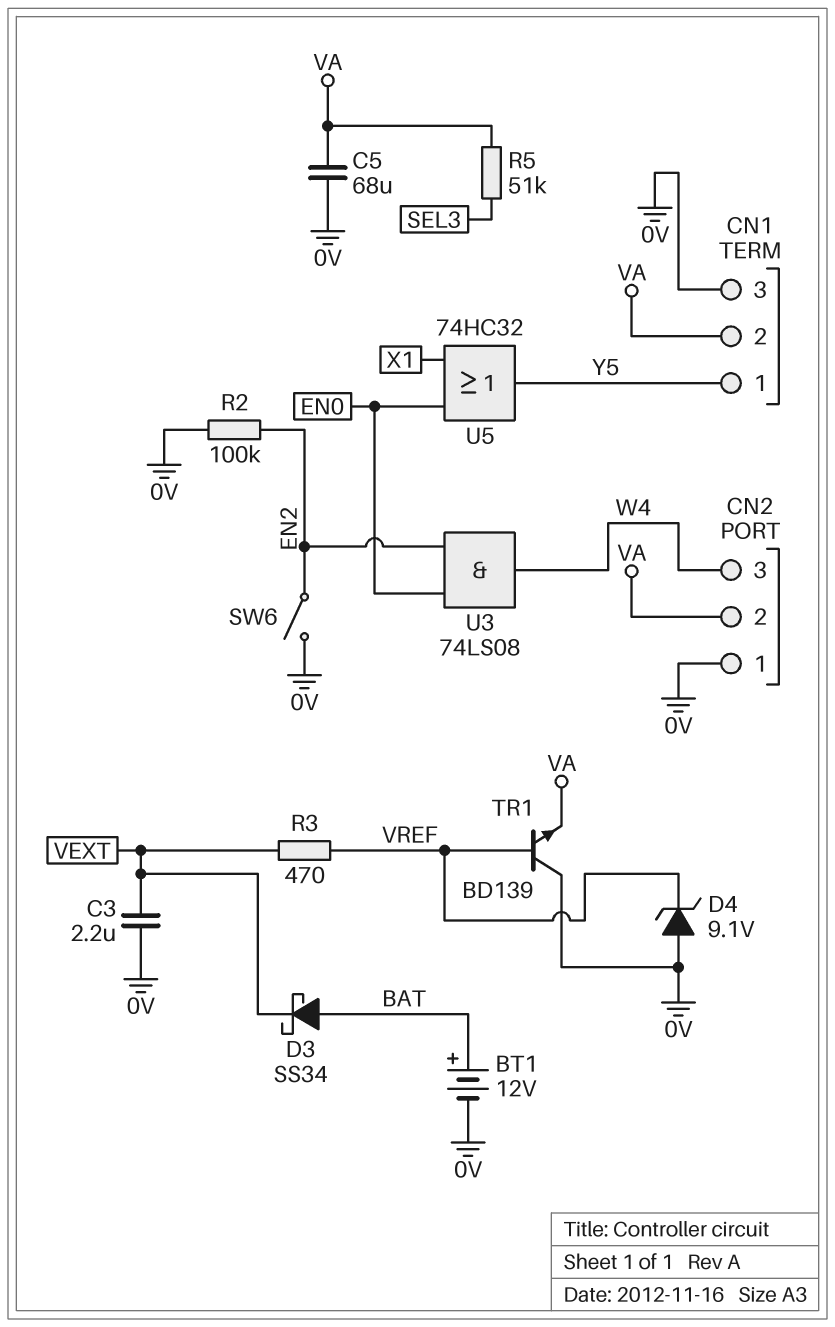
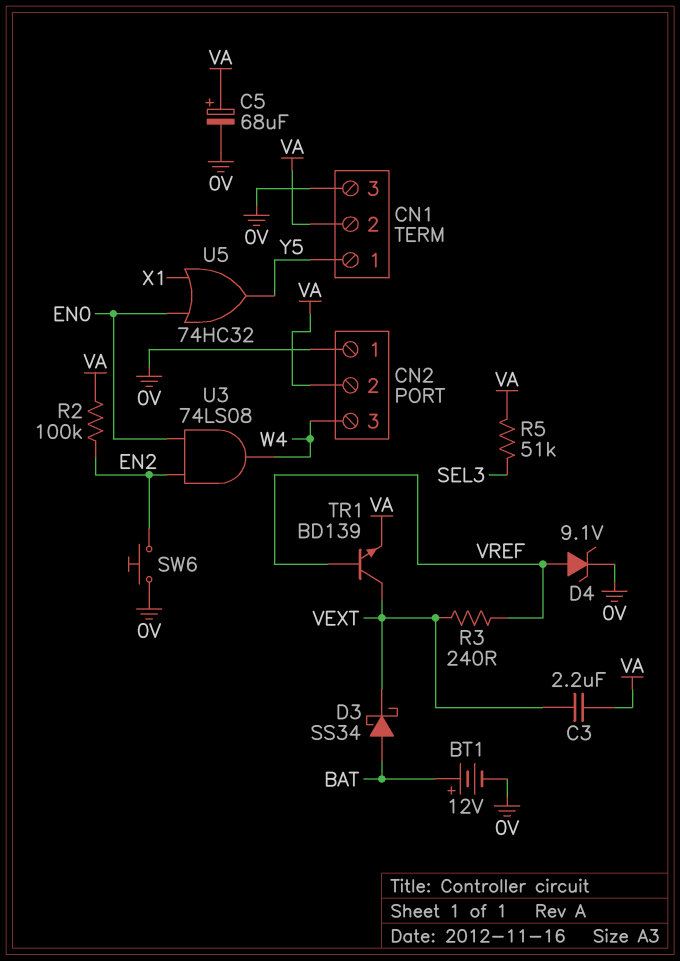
C3: 2.2uF (0V, VEXT) -> 2.2uF (VA, VEXT)
C5: 68uF (0V, VA) -> 68uF (plus VA, minus 0V)
D4: zener 9.1V (A 0V, K VREF) -> zener 9.1V (A VREF, K 0V)
R2: 100k (0V, EN2) -> 100k (EN2, VA)
R3: 470 (VEXT, VREF) -> 240 (VEXT, VREF)
SW6: switch (0V, EN2) -> button (0V, EN2)
TR1: NPN BD139 (B VREF, C 0V, E VA) -> NPN BD139 (B VREF, C VEXT, E VA)

